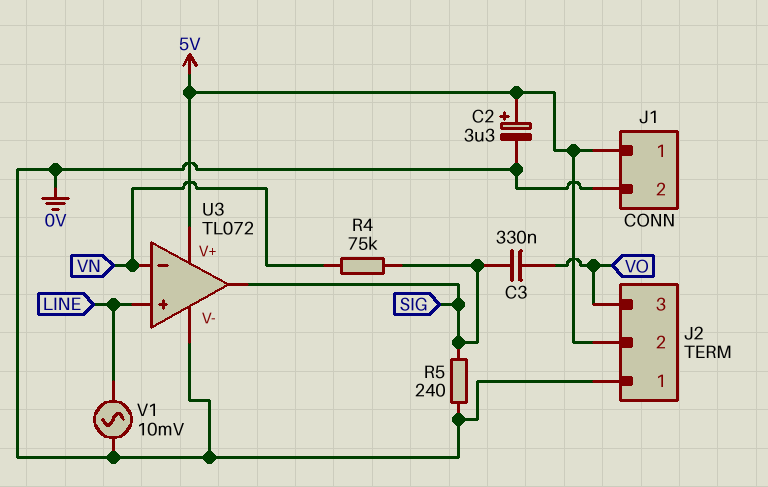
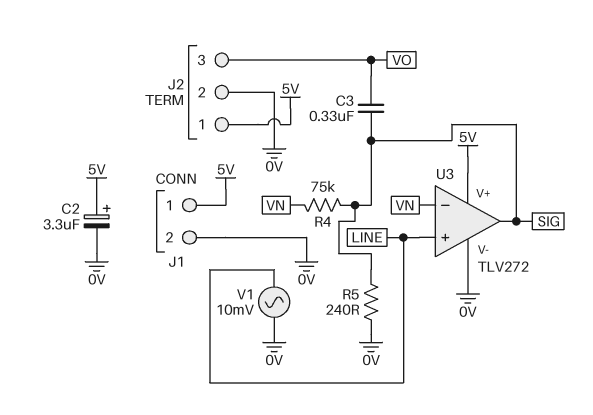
J2 pin 1: 0V -> 5V
J2 pin 2: 5V -> 0V
U3: TL072 -> TLV272

